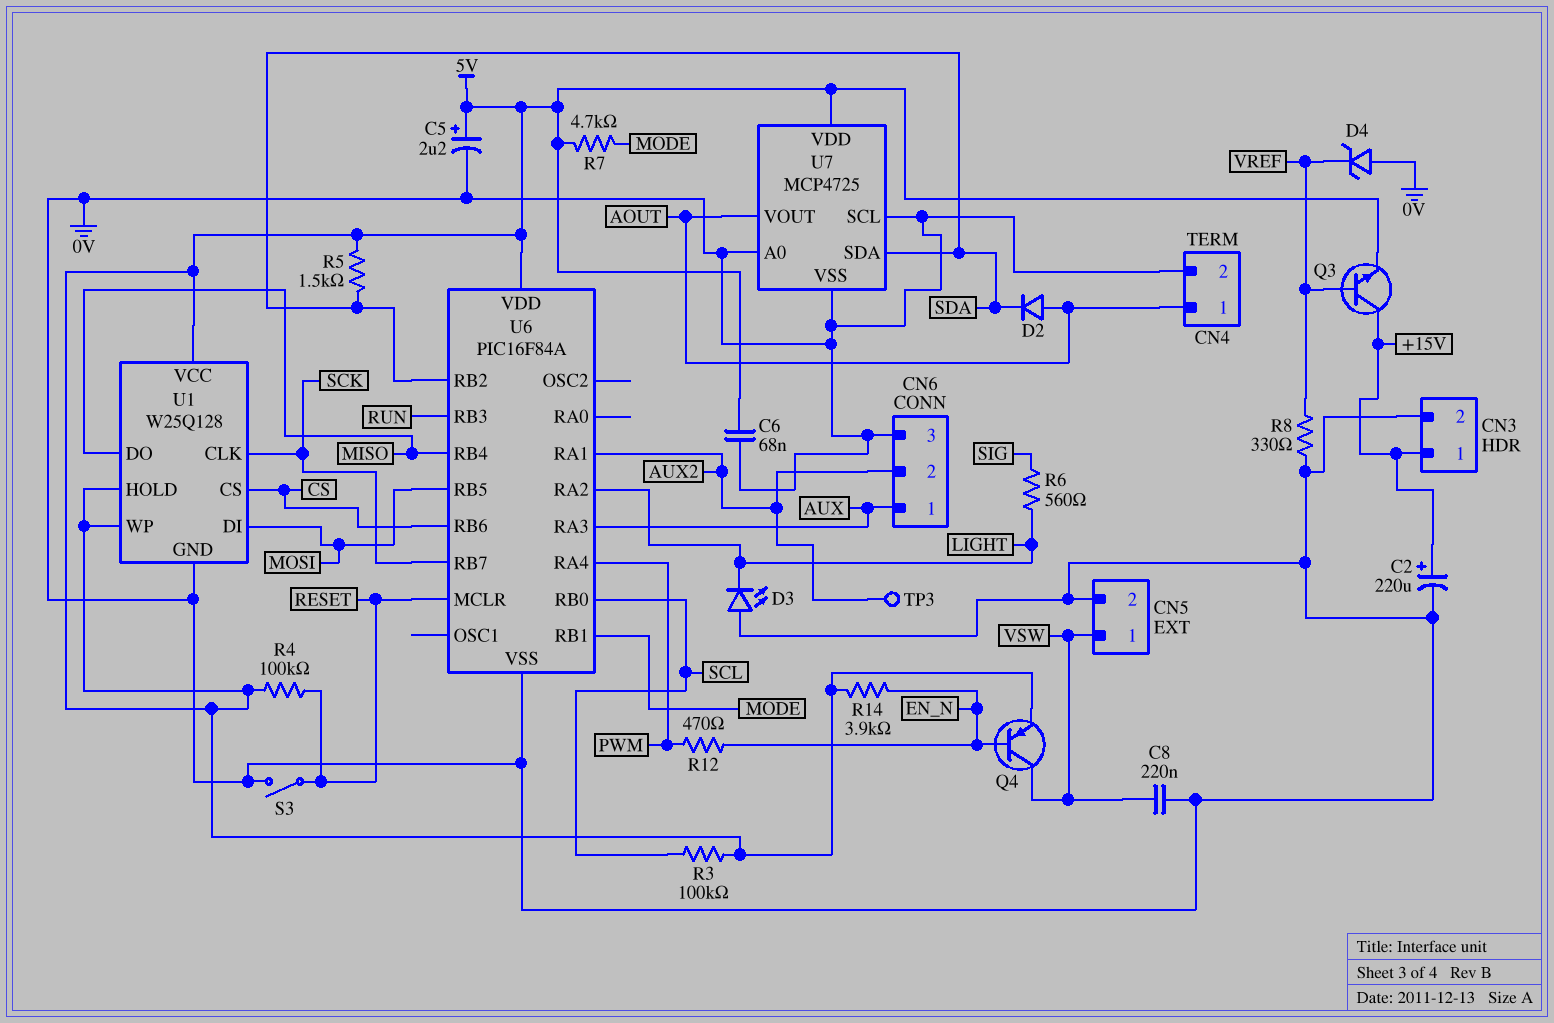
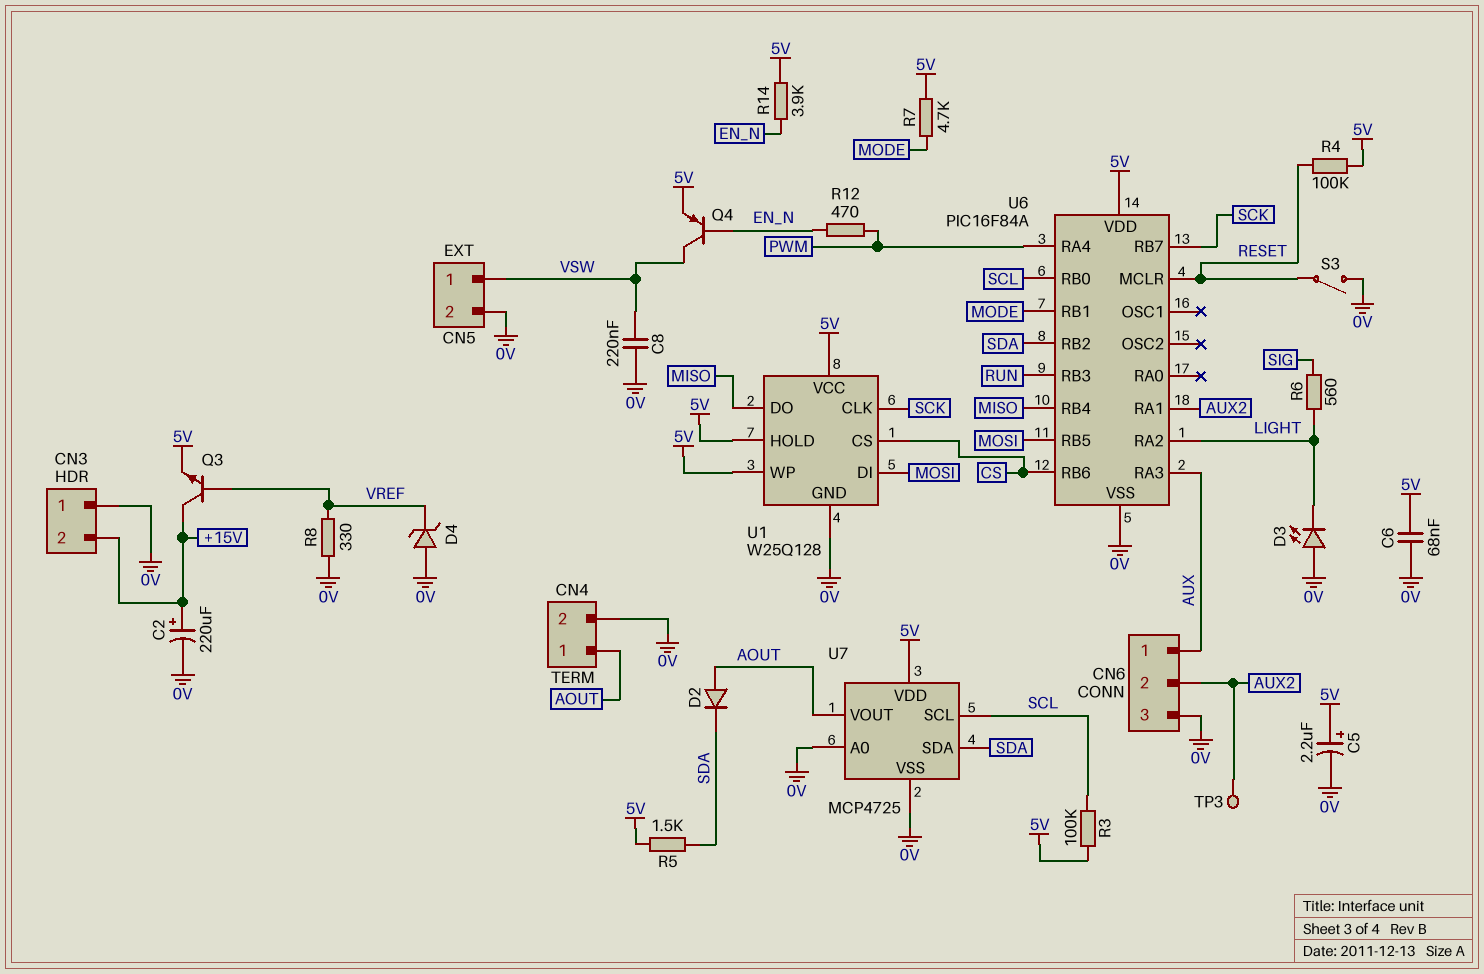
CN3 pin 1: +15V -> 0V
CN3 pin 2: 0V -> +15V
U7 pin SCL: 0V -> SCL

